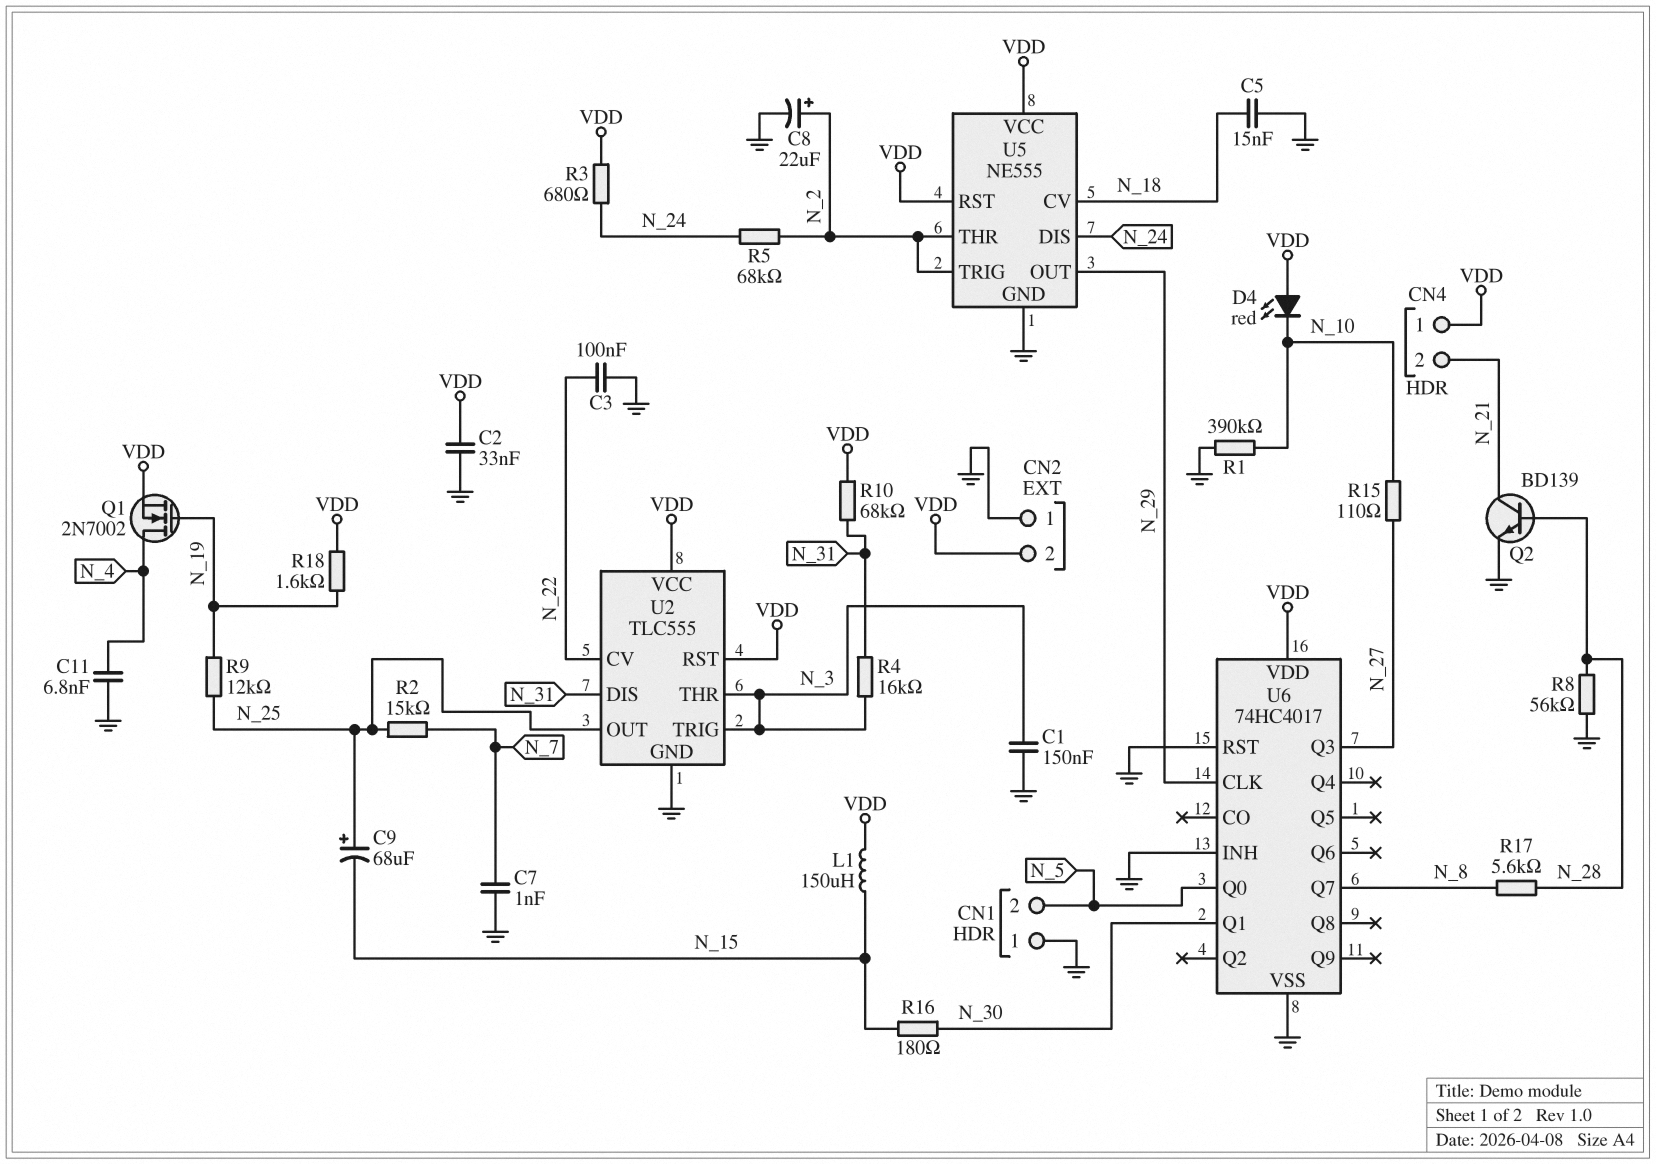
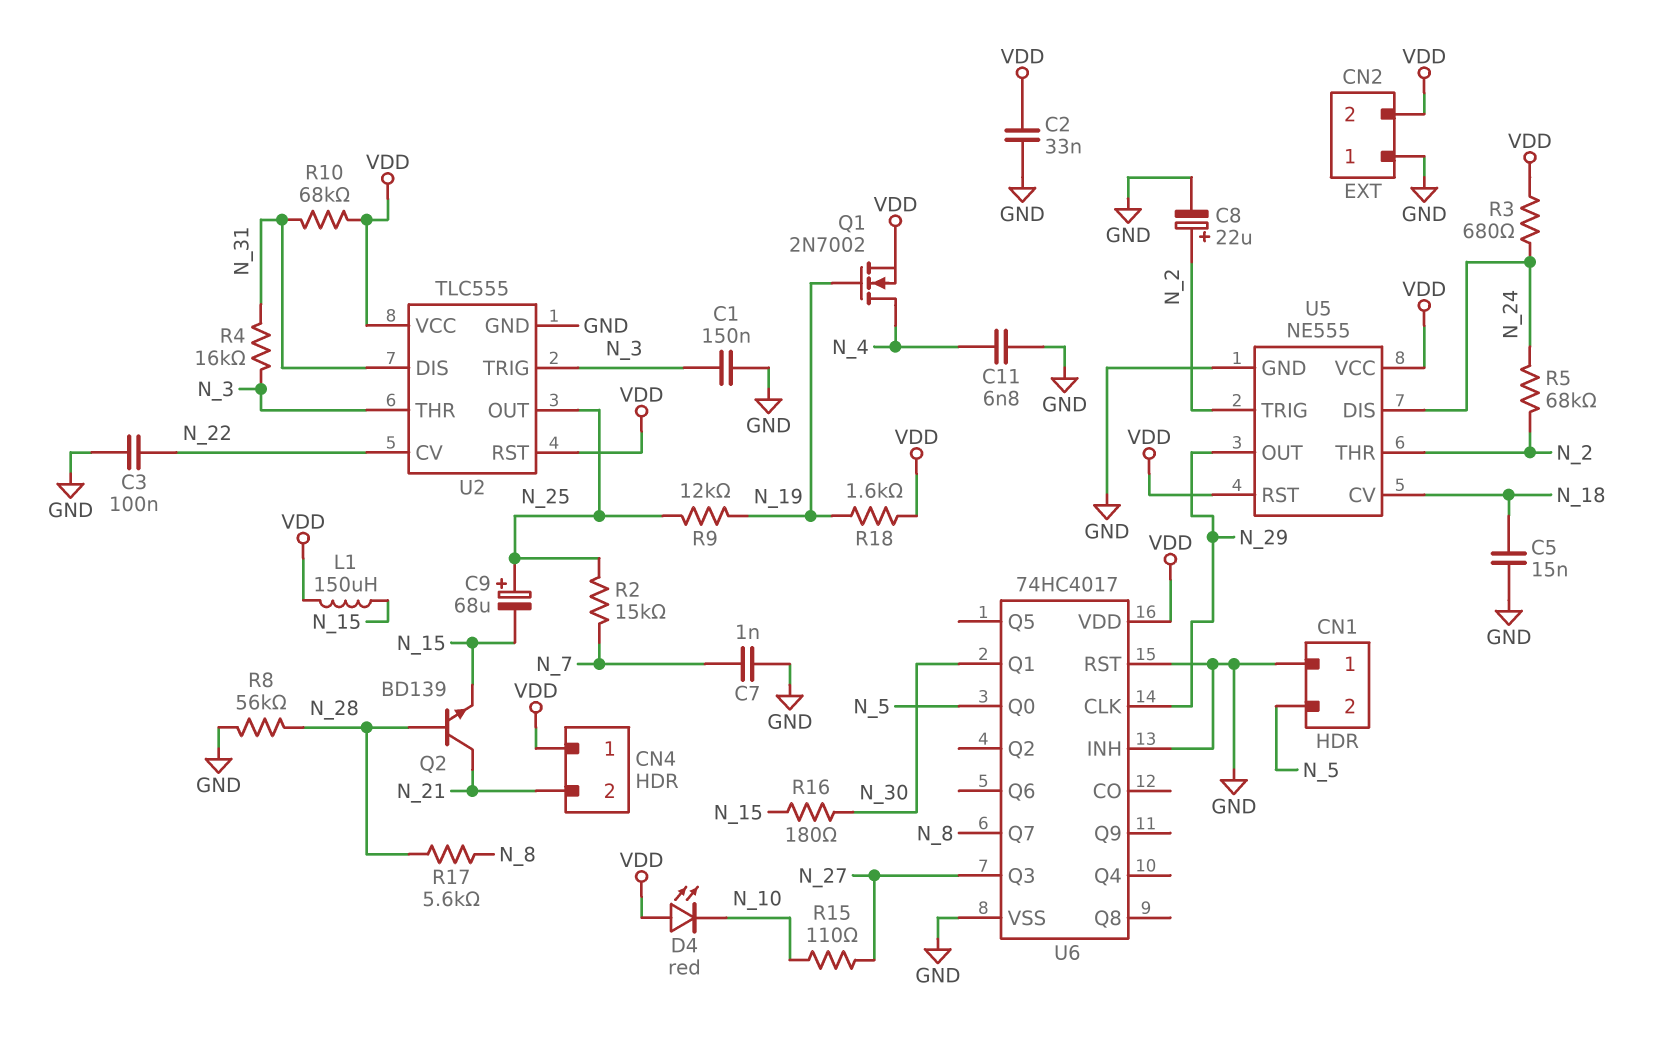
Q2: NPN BD139 (B N_28, C N_21, E GND) -> NPN BD139 (B N_28, C N_21, E N_15)
R1: 390k (GND, N_10) -> none

